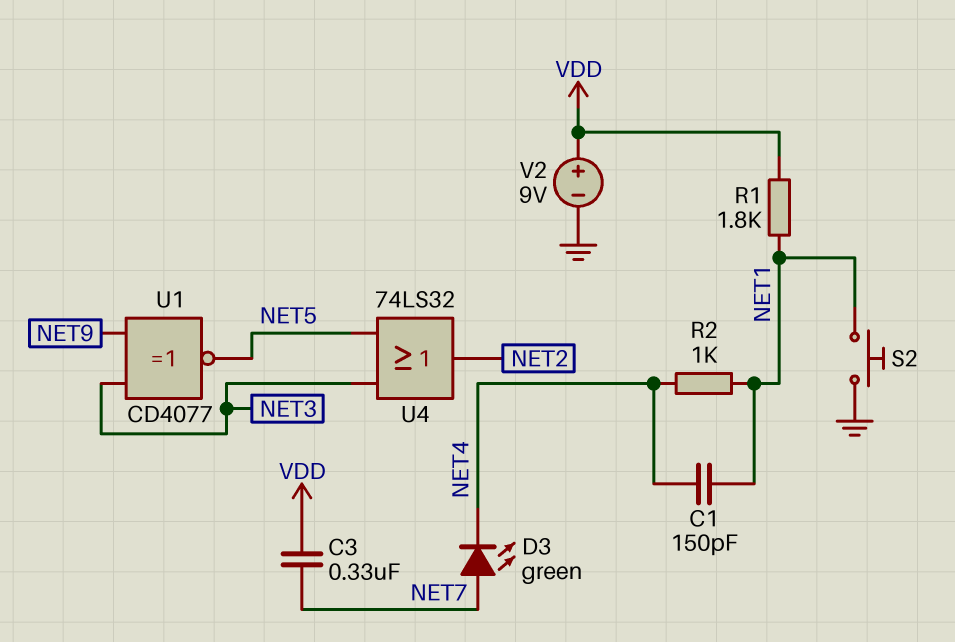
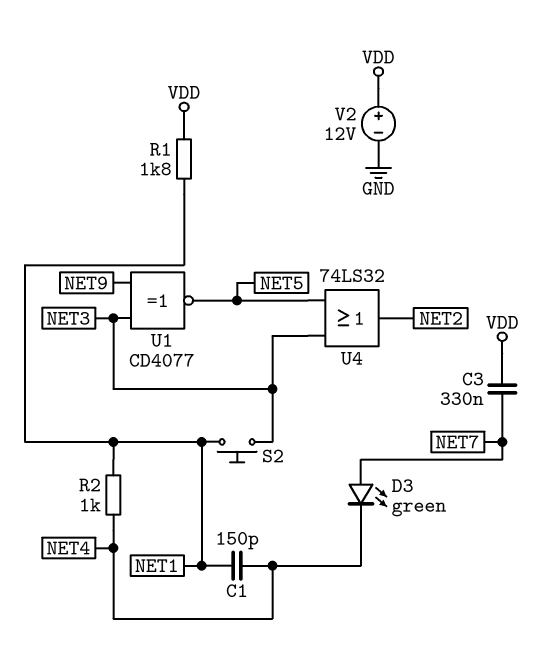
S2: button (GND, NET1) -> button (NET1, NET3)
V2: 9V (plus VDD, minus GND) -> 12V (plus VDD, minus GND)

